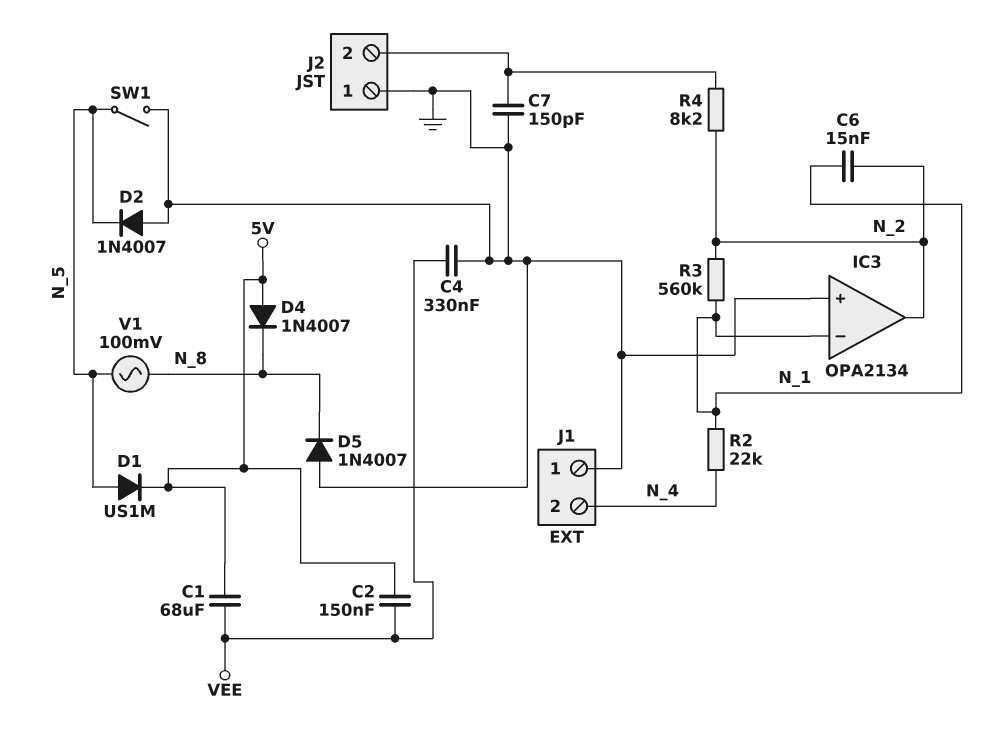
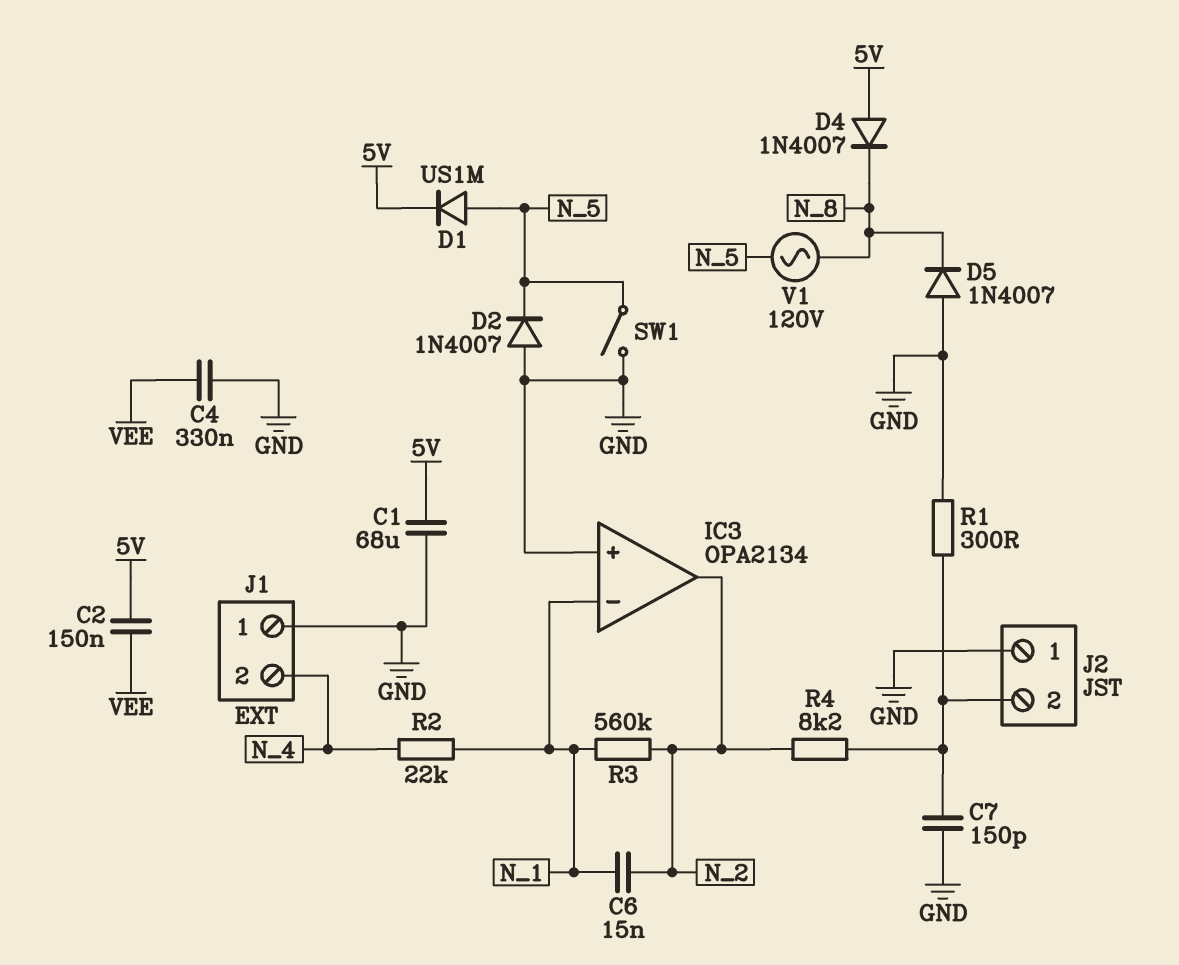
C1: 68uF (5V, VEE) -> 68uF (5V, GND)
R1: none -> 300 (GND, J2/2)
V1: AC 100mV (N_5, N_8) -> AC 120V (N_5, N_8)

